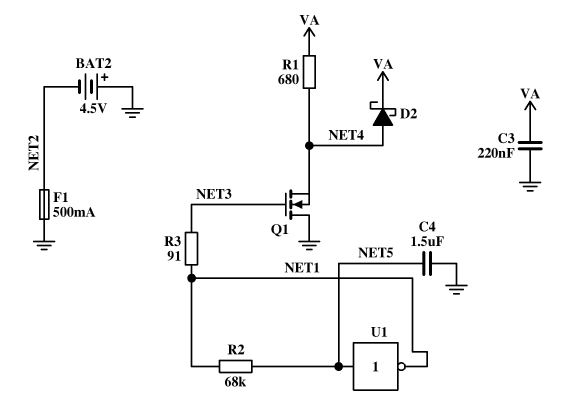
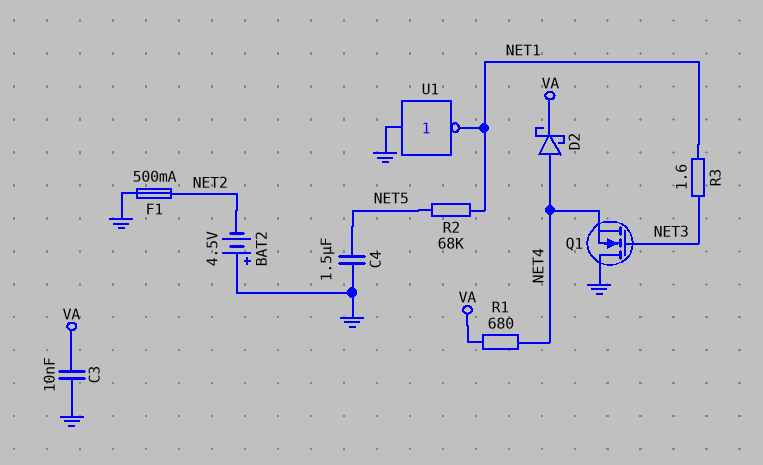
C3: 220nF (GND, VA) -> 10nF (GND, VA)
R3: 91 (NET1, NET3) -> 1.6 (NET1, NET3)
U1: NOT (in NET5, out NET1) -> NOT (in GND, out NET1)

